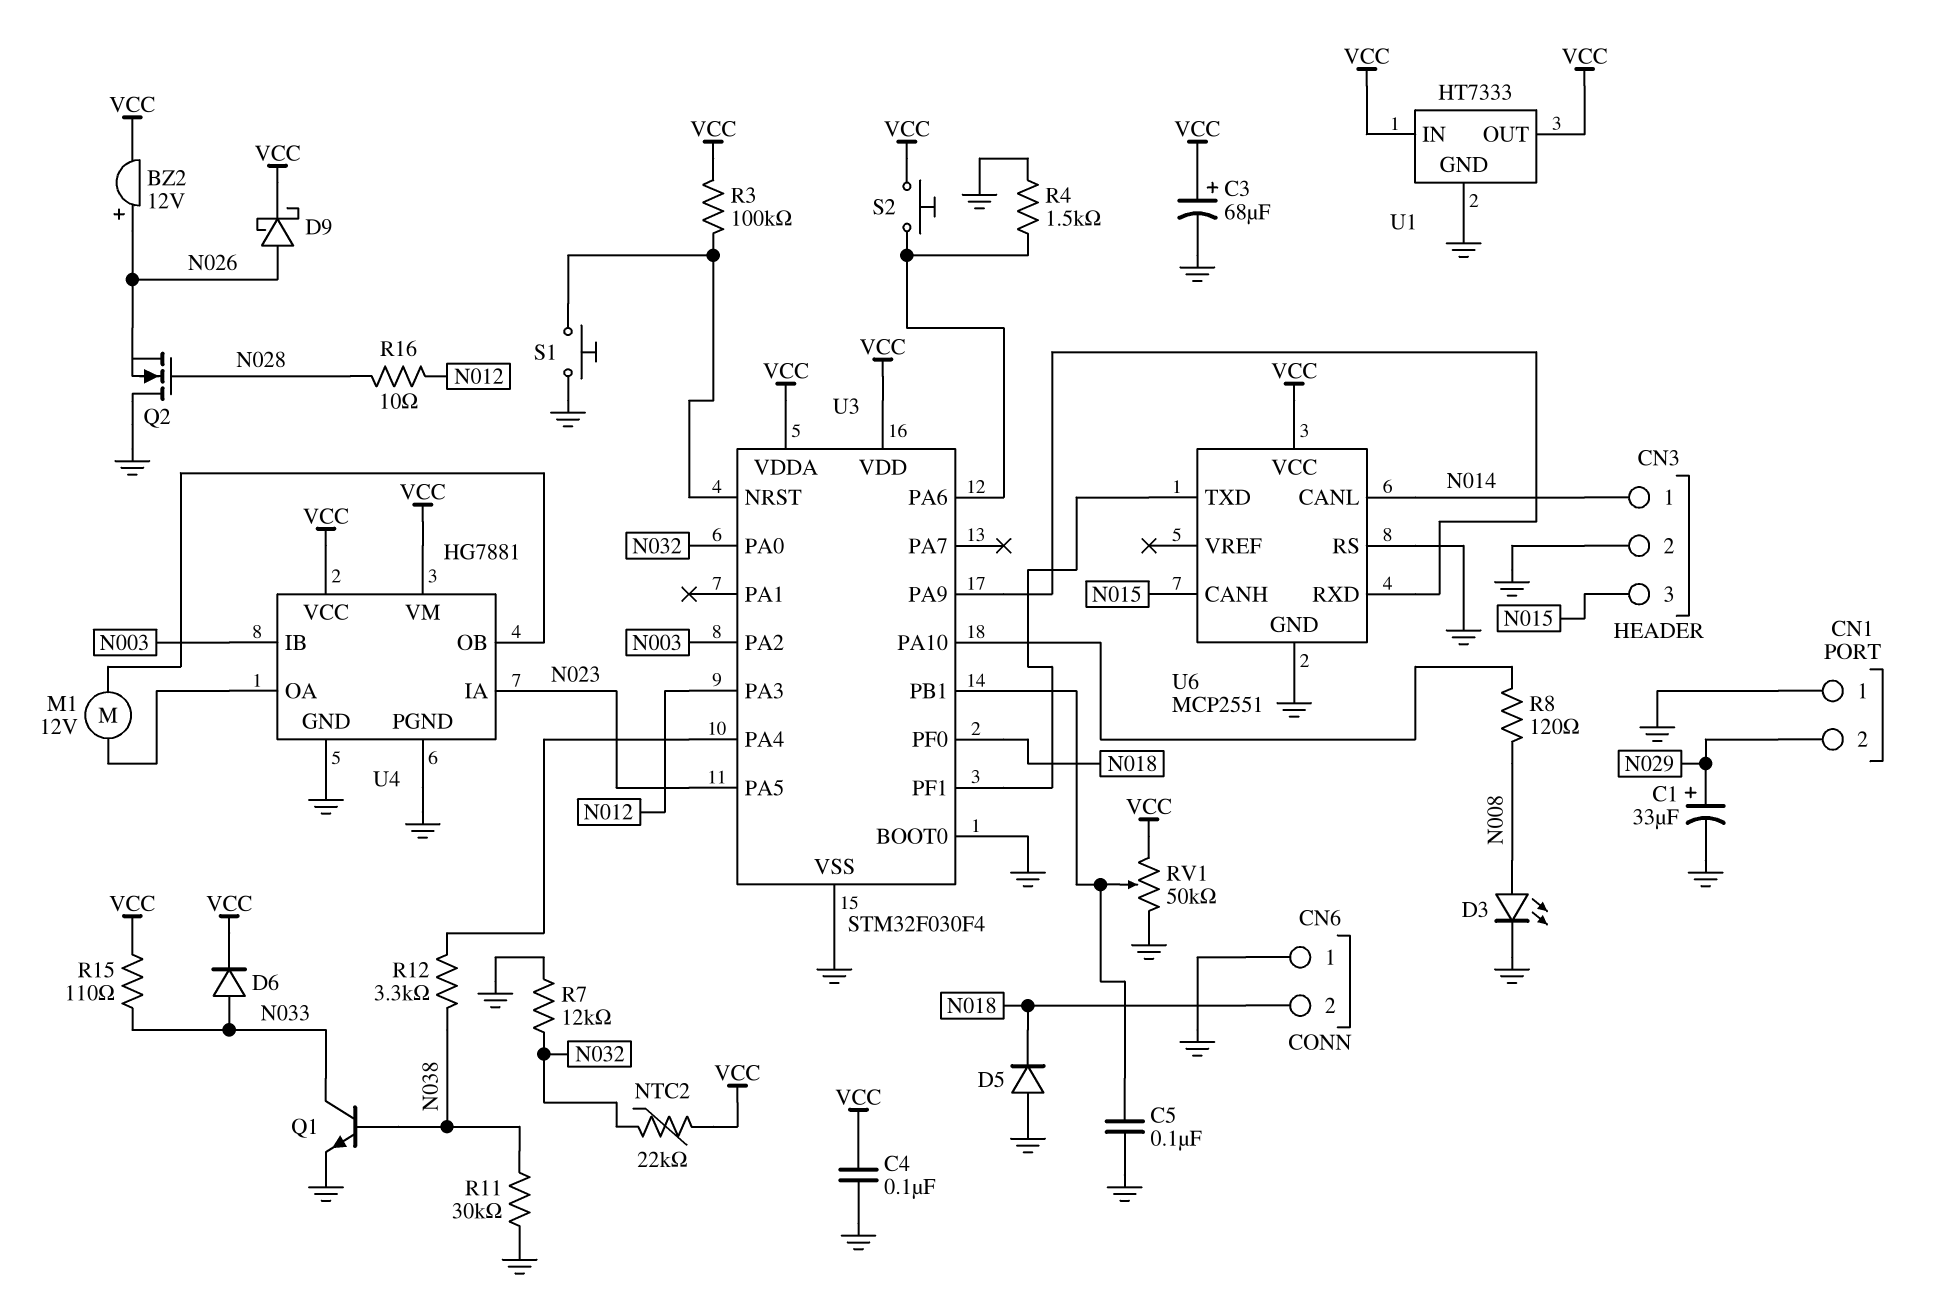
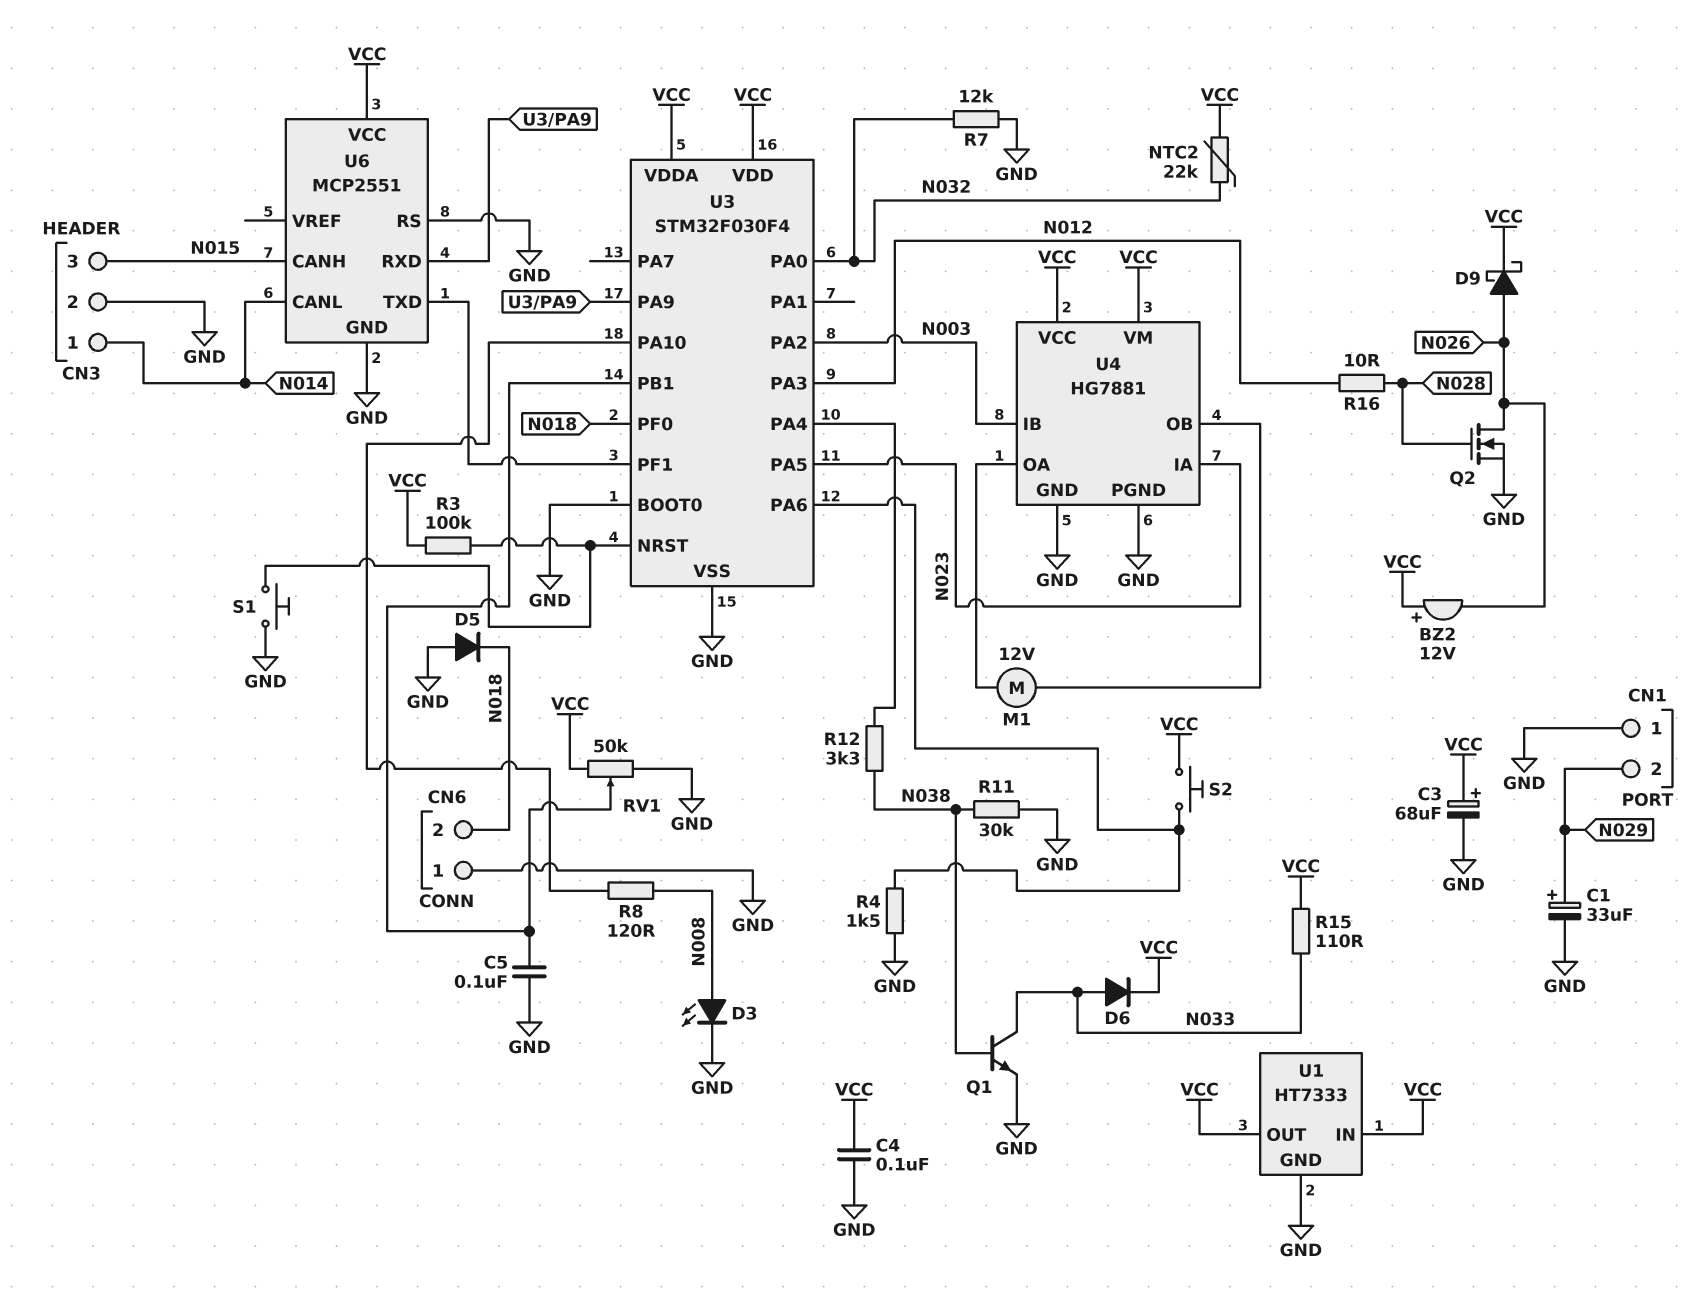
BZ2: buzzer 12V (plus N026, minus VCC) -> buzzer 12V (plus VCC, minus N026)
Q2: NMOS (G N028, D GND, S N026) -> NMOS (G N028, D N026, S GND)

